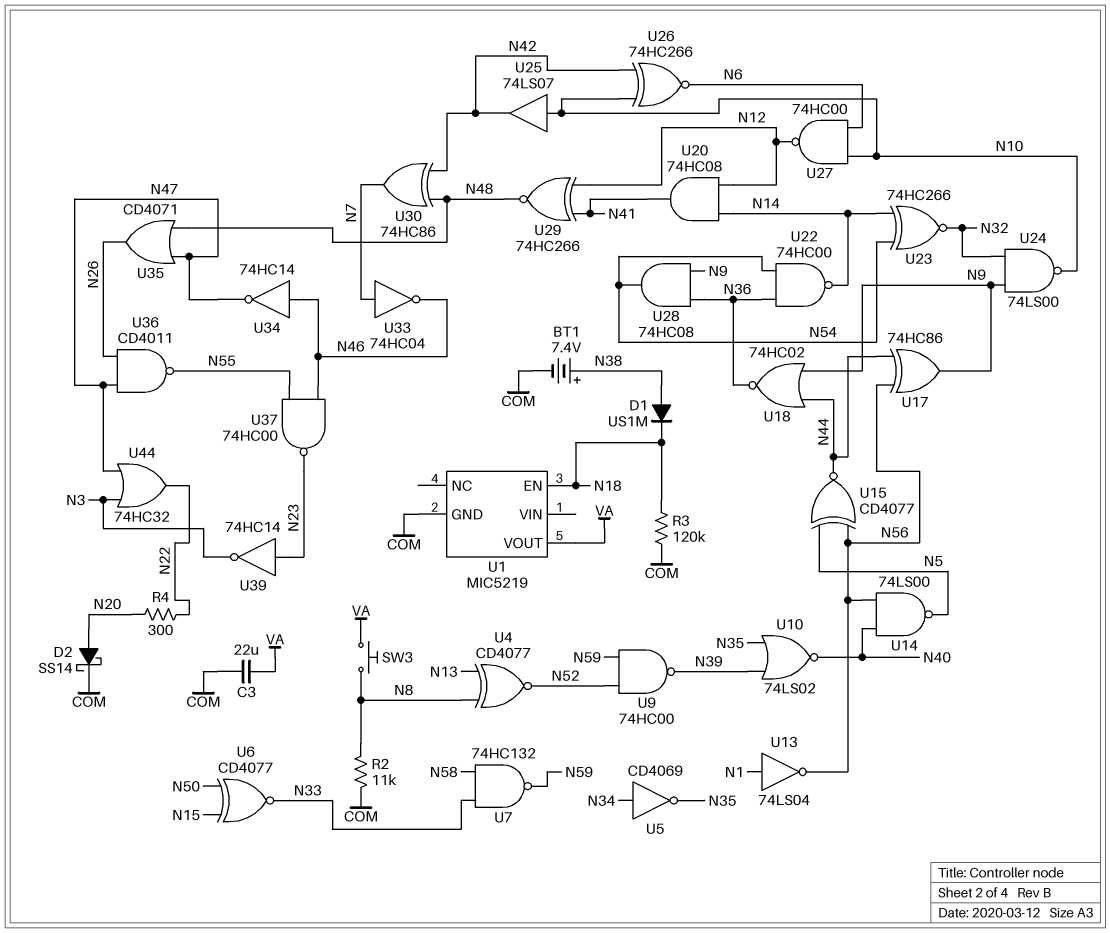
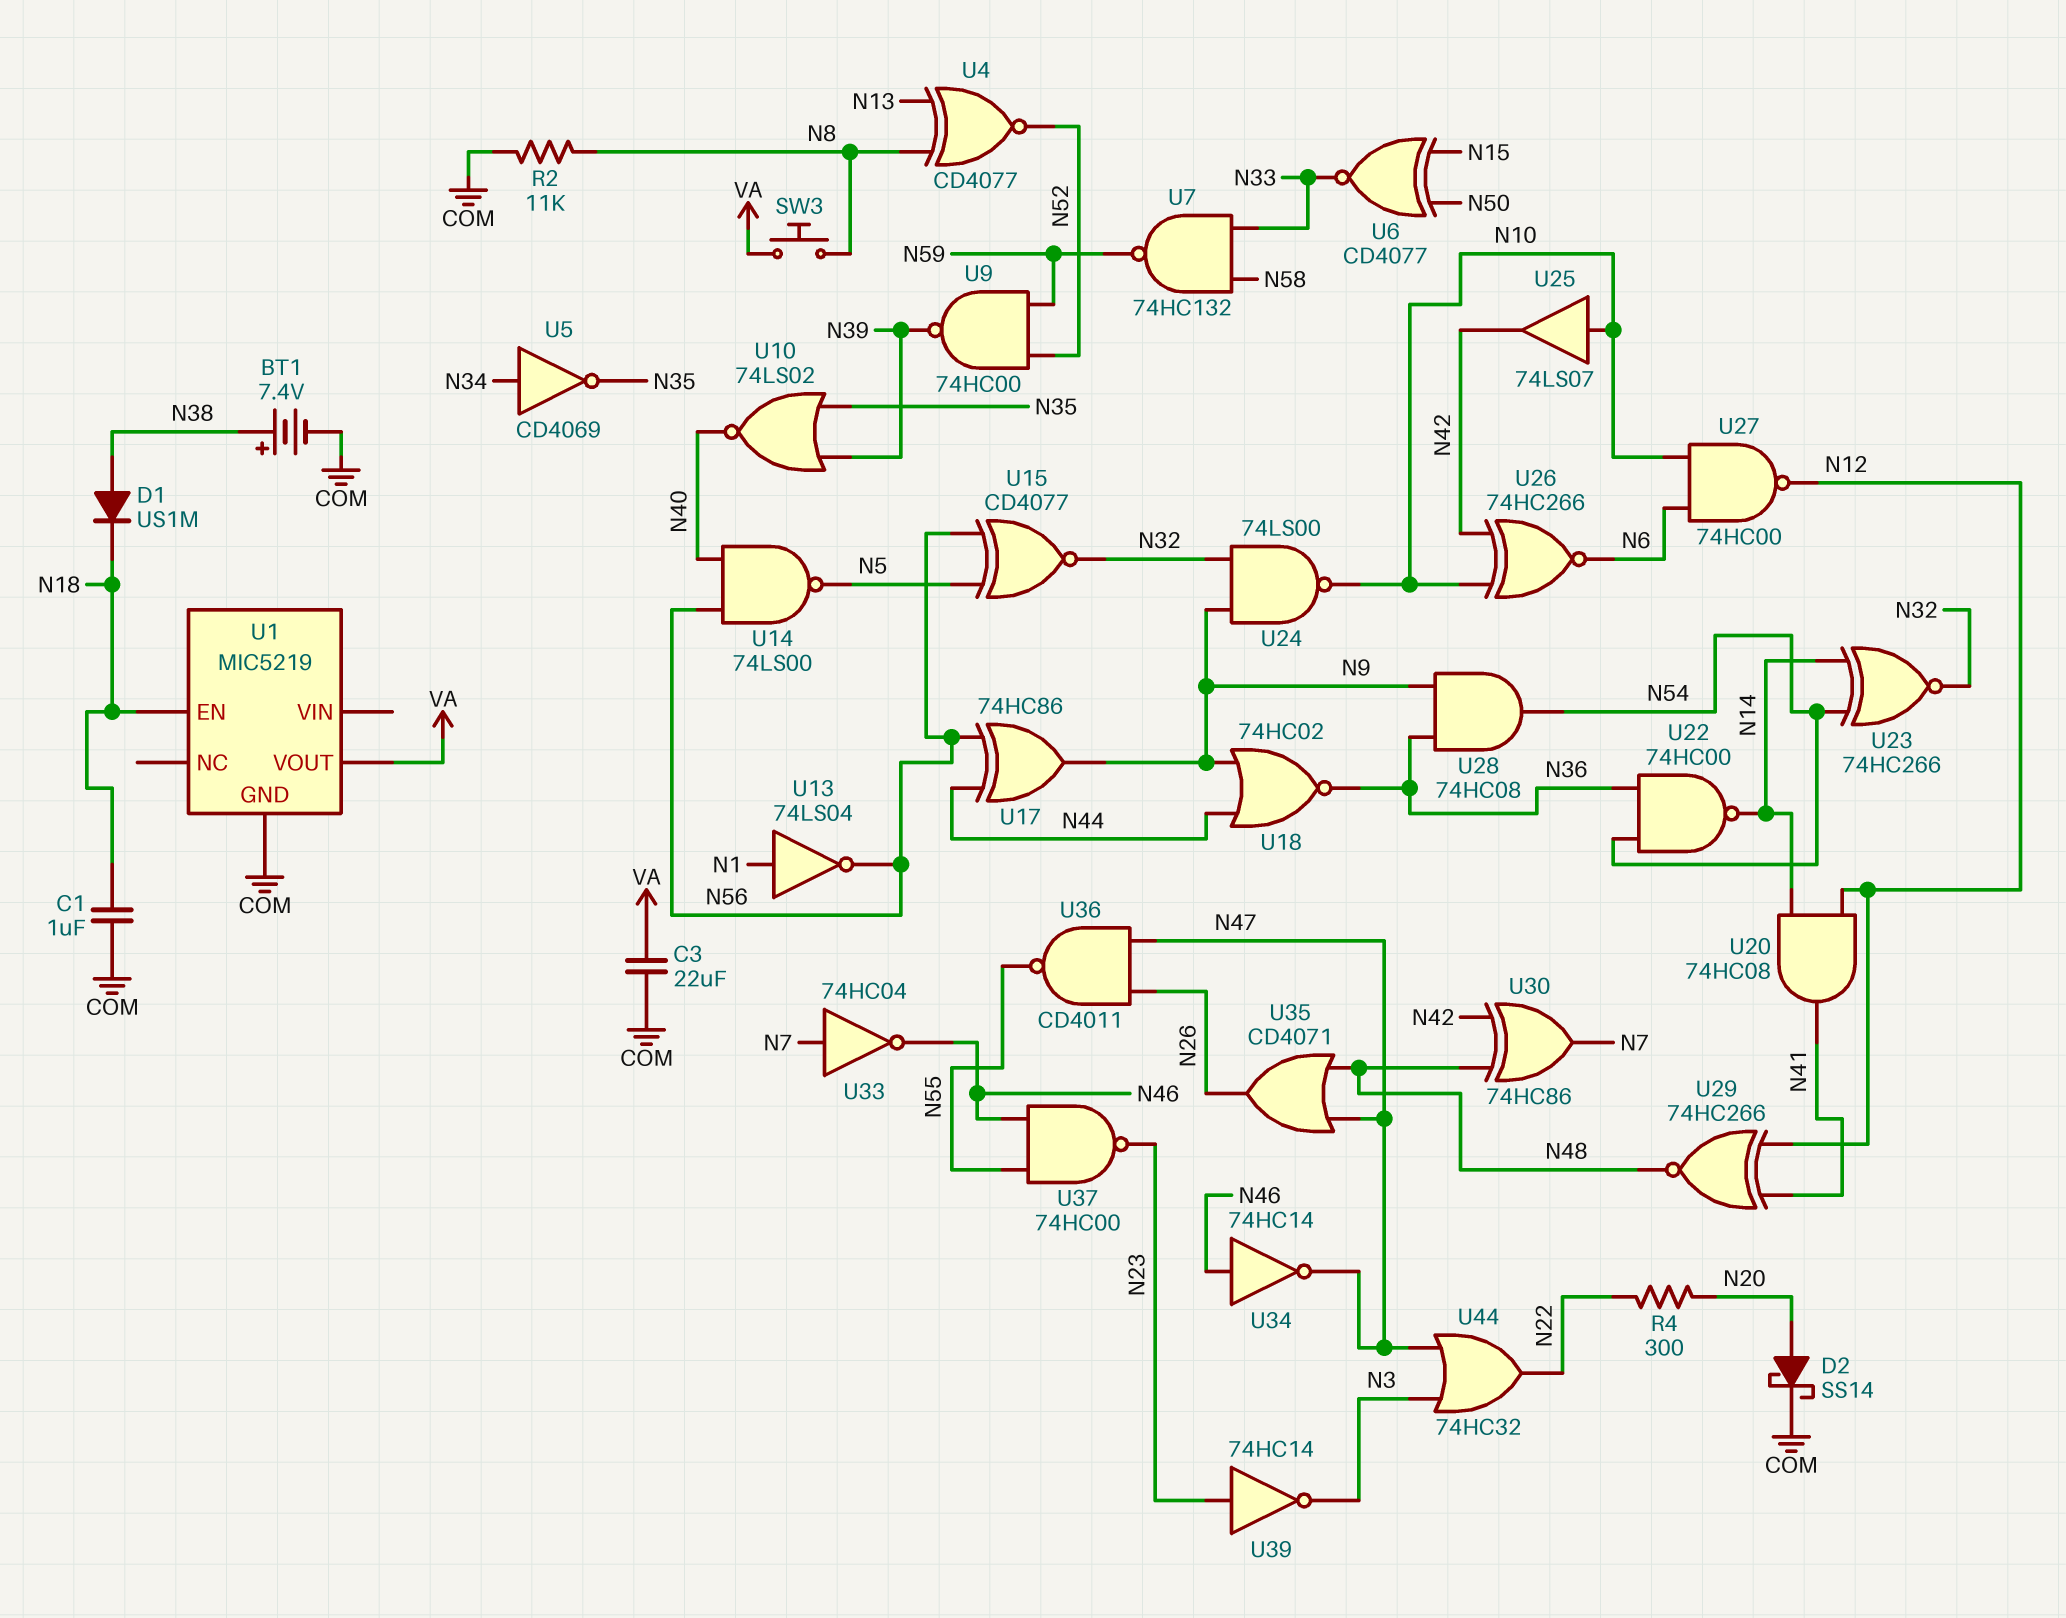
C1: none -> 1uF (COM, N18)
R3: 120k (COM, N18) -> none
U15: XNOR CD4077 (in N5, in N56, out N44) -> XNOR CD4077 (in N5, in N56, out N32)

